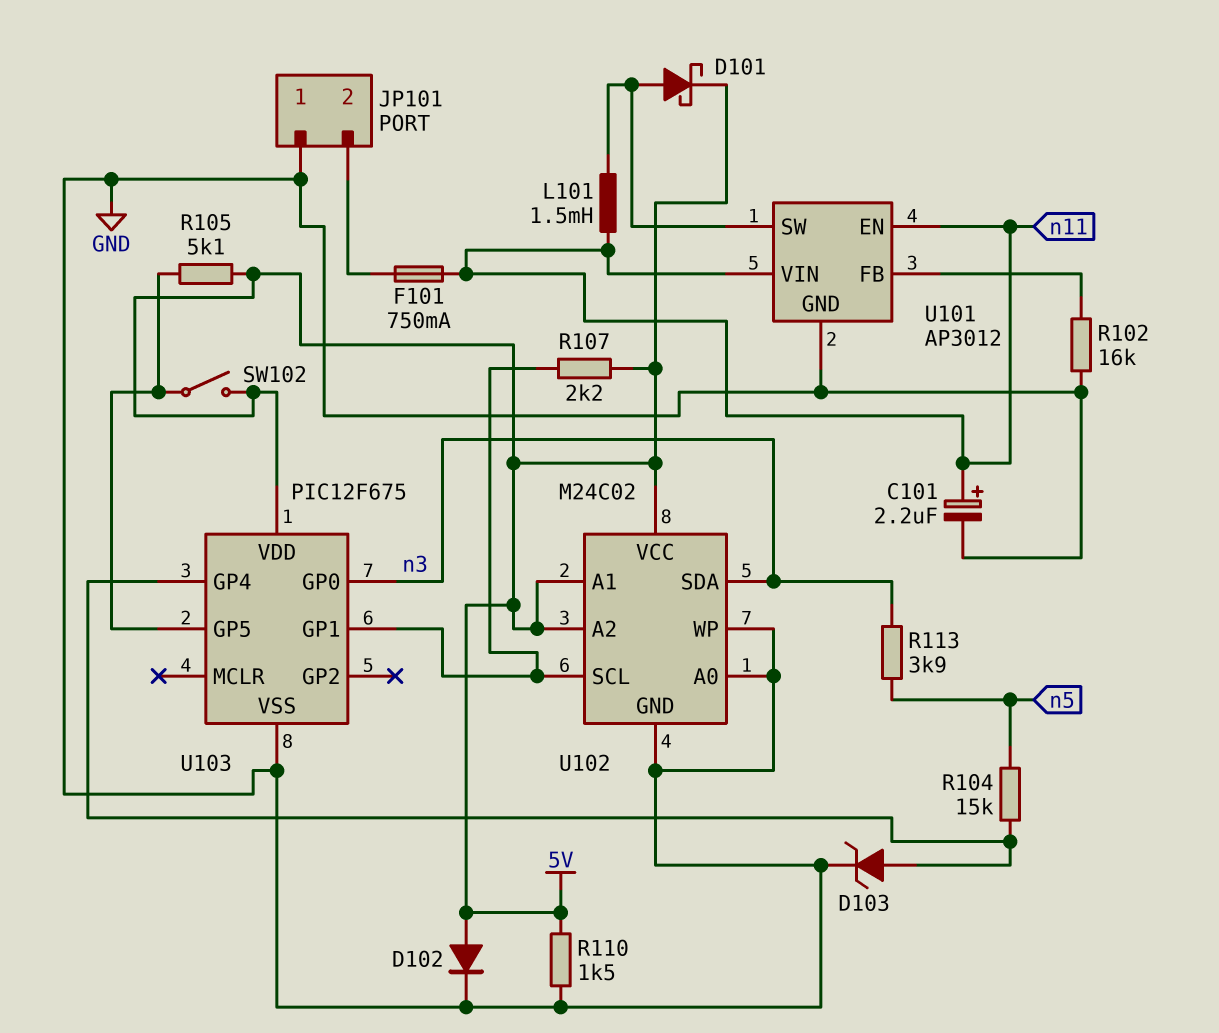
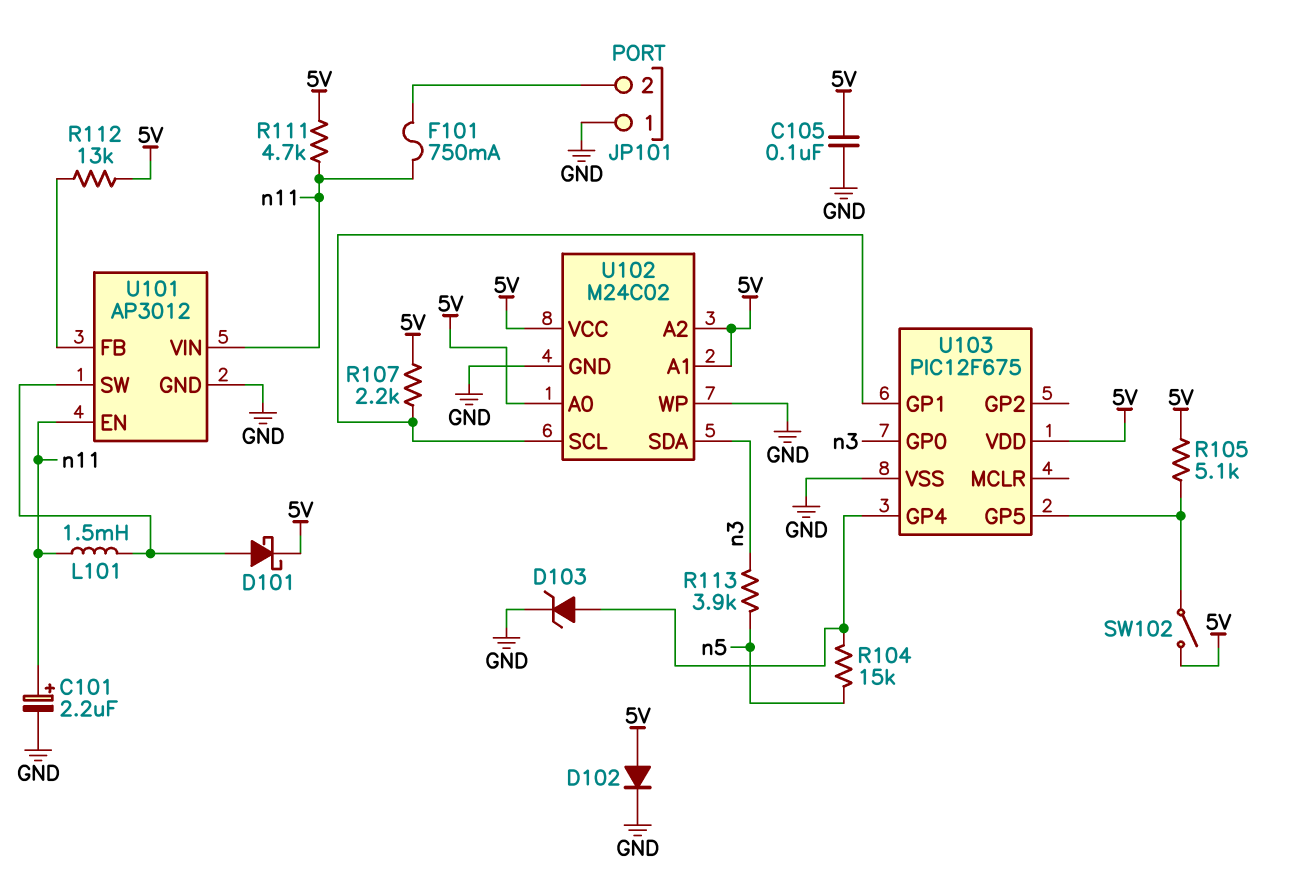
C105: none -> 100nF (5V, GND)
R102: 16k (GND, U101/FB) -> none
R110: 1.5k (5V, GND) -> none
R111: none -> 4.7k (5V, n11)
R112: none -> 13k (5V, U101/FB)
U102 pin A0: GND -> 5V

